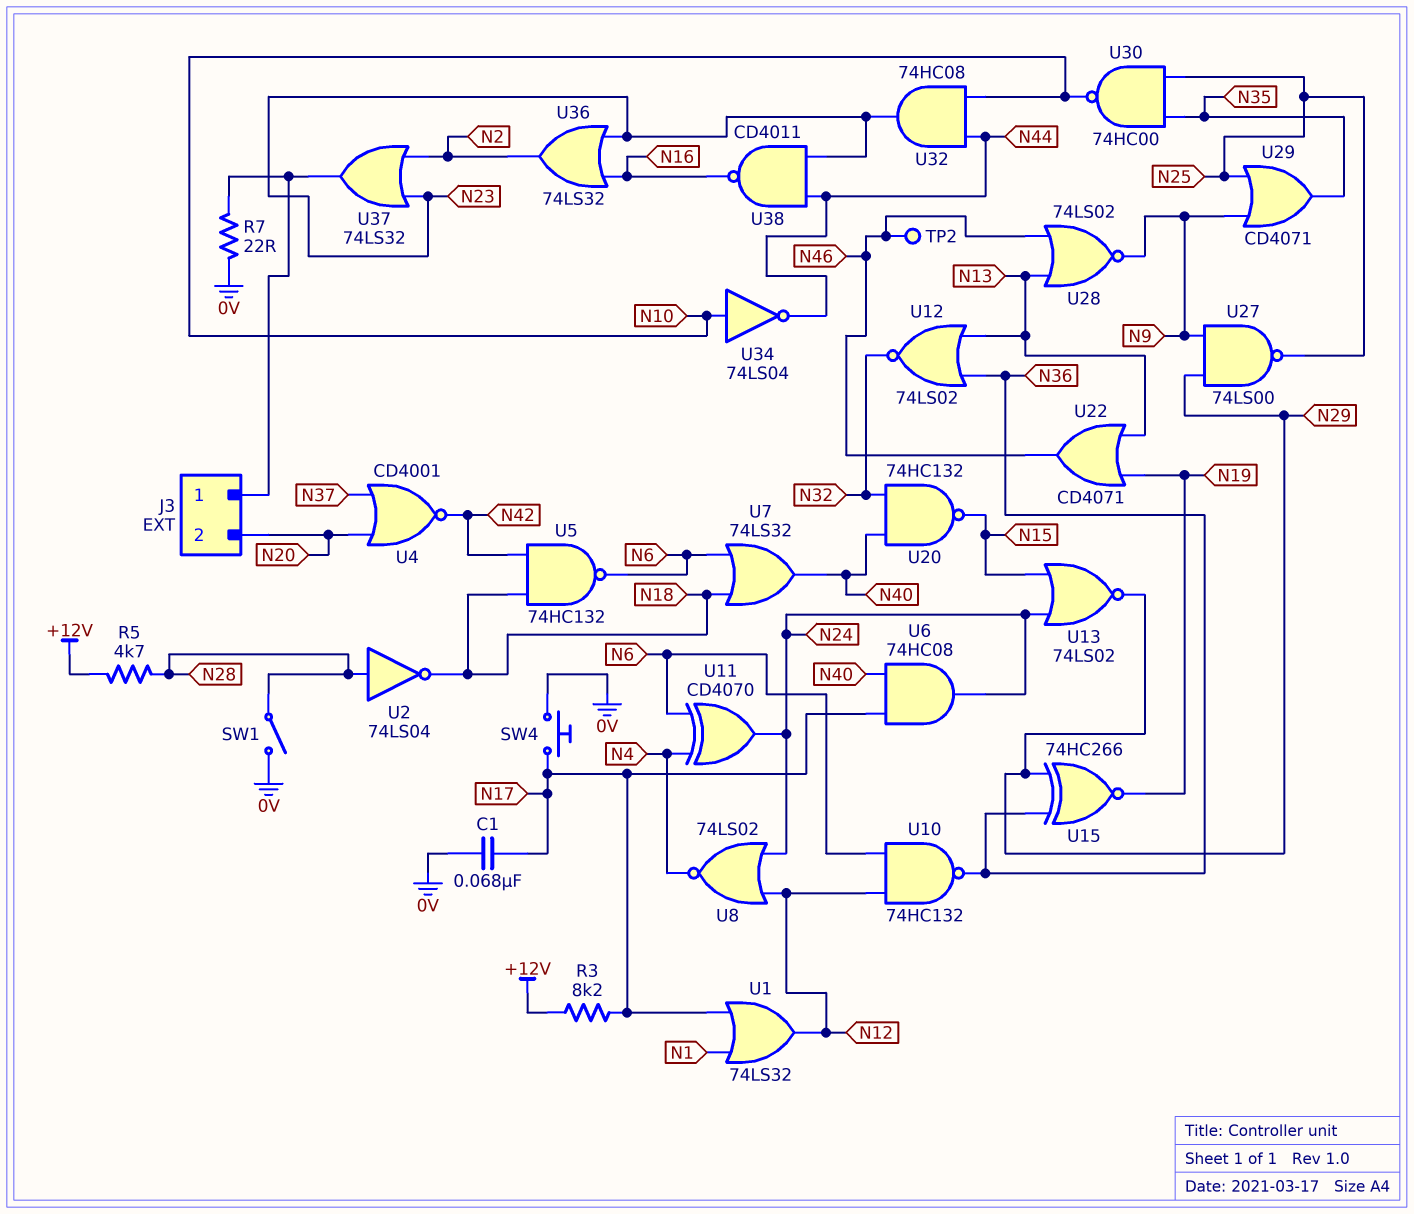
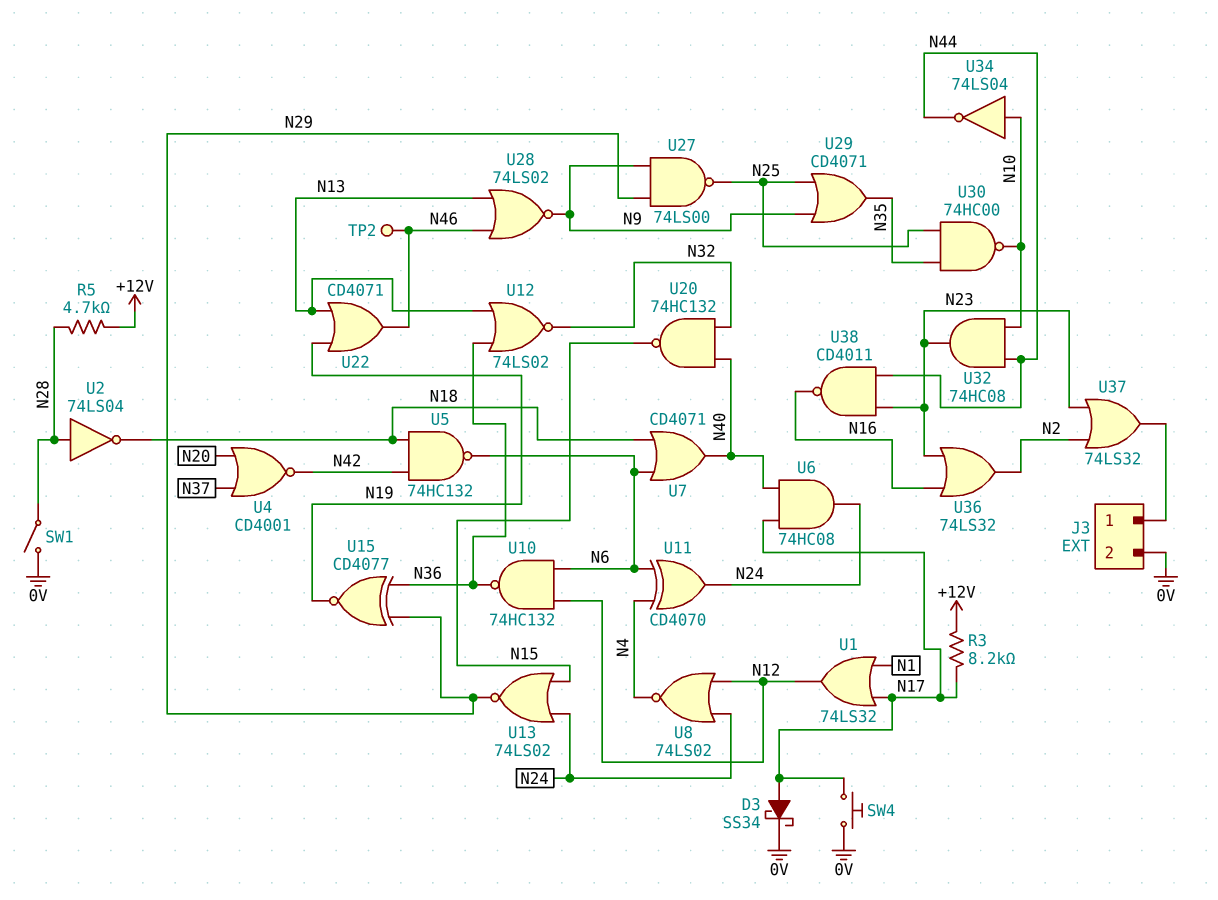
C1: 68nF (0V, N17) -> none
D3: none -> schottky SS34 (A N17, K 0V)
J3 pin 2: N20 -> 0V
R7: 22 (0V, J3/1) -> none
U7: OR 74LS32 (in N6, in N18, out N40) -> OR CD4071 (in N6, in N18, out N40)
U15: XNOR 74HC266 (in N29, in N36, out N19) -> XNOR CD4077 (in N29, in N36, out N19)

